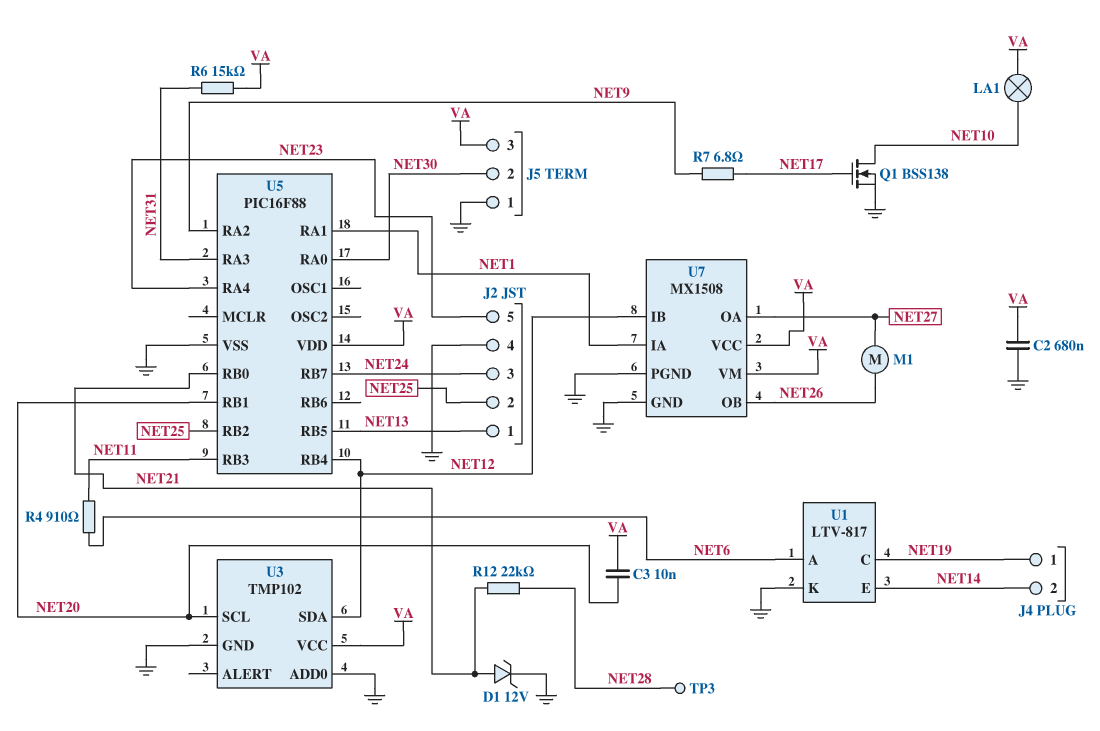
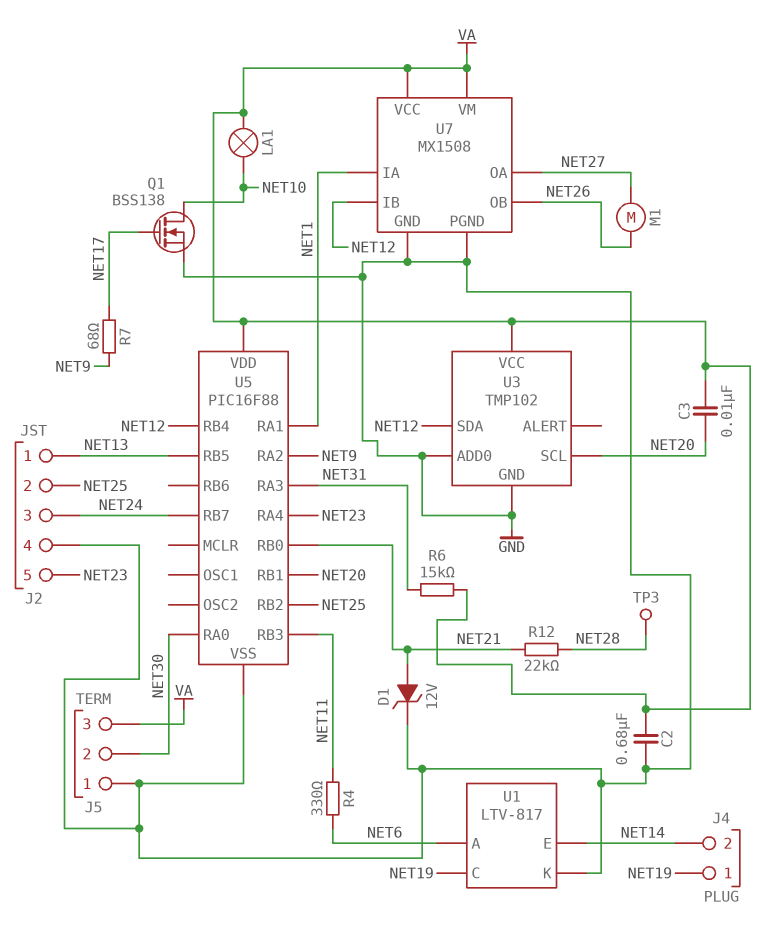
R4: 910 (NET6, NET11) -> 330 (NET6, NET11)
R7: 6.8 (NET9, NET17) -> 68 (NET9, NET17)

